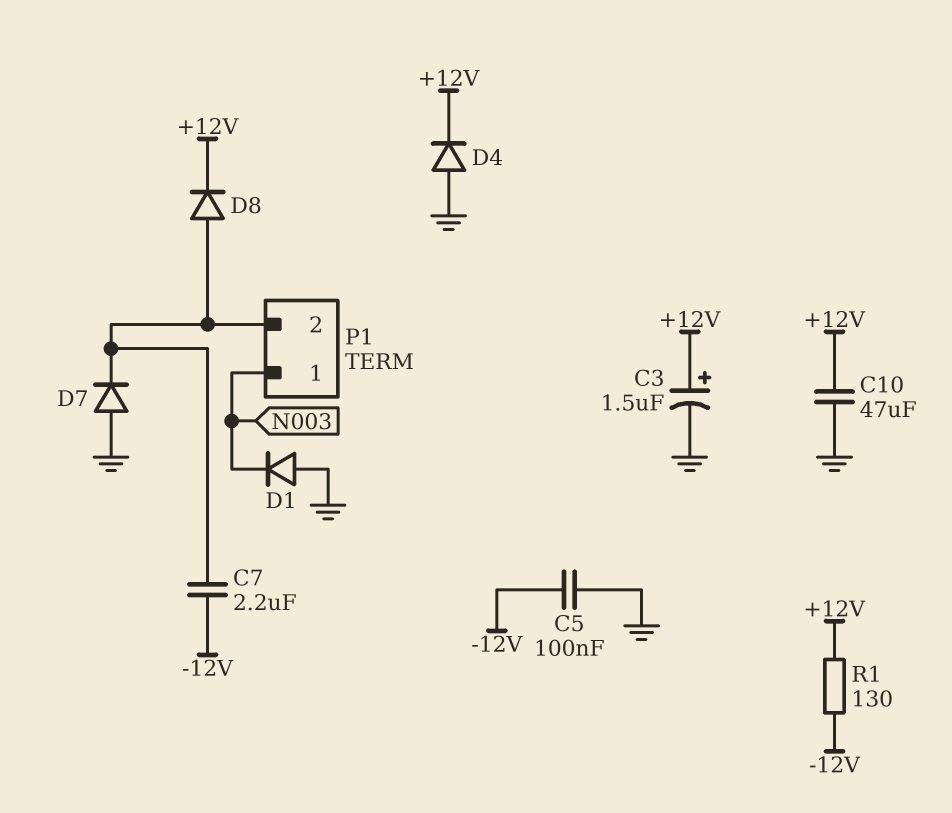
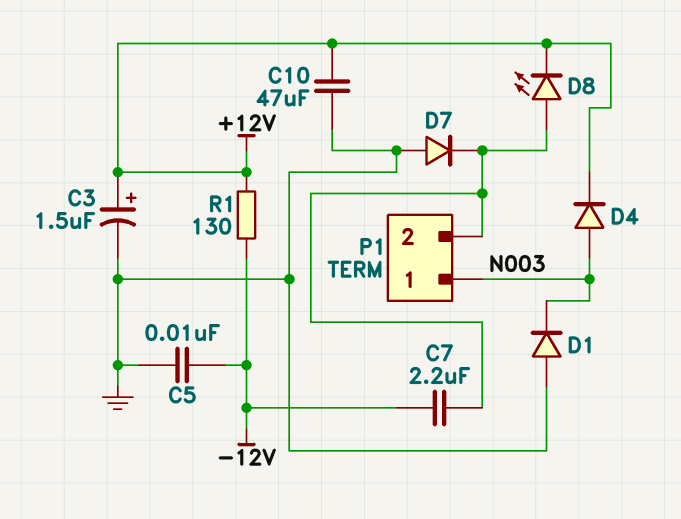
C5: 100nF (-12V, GND) -> 10nF (-12V, GND)
D4: diode (A GND, K +12V) -> diode (A N003, K +12V)
D8: diode (A P1/2, K +12V) -> LED (A P1/2, K +12V)

